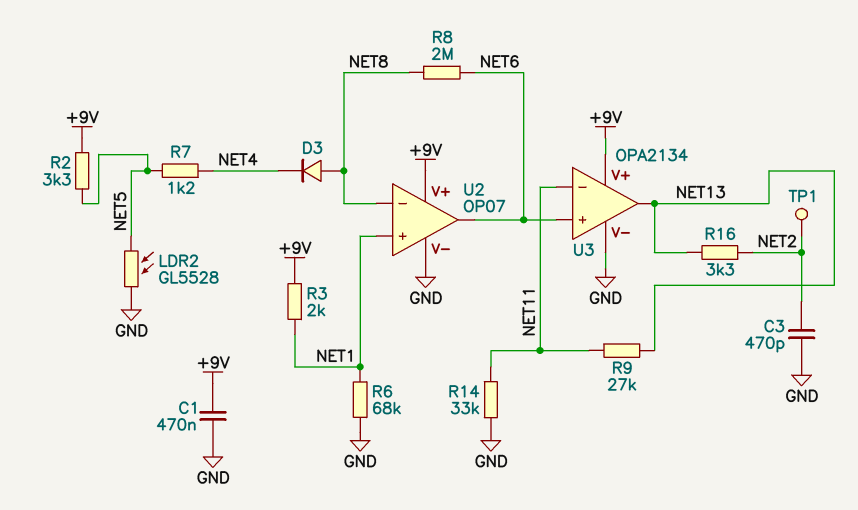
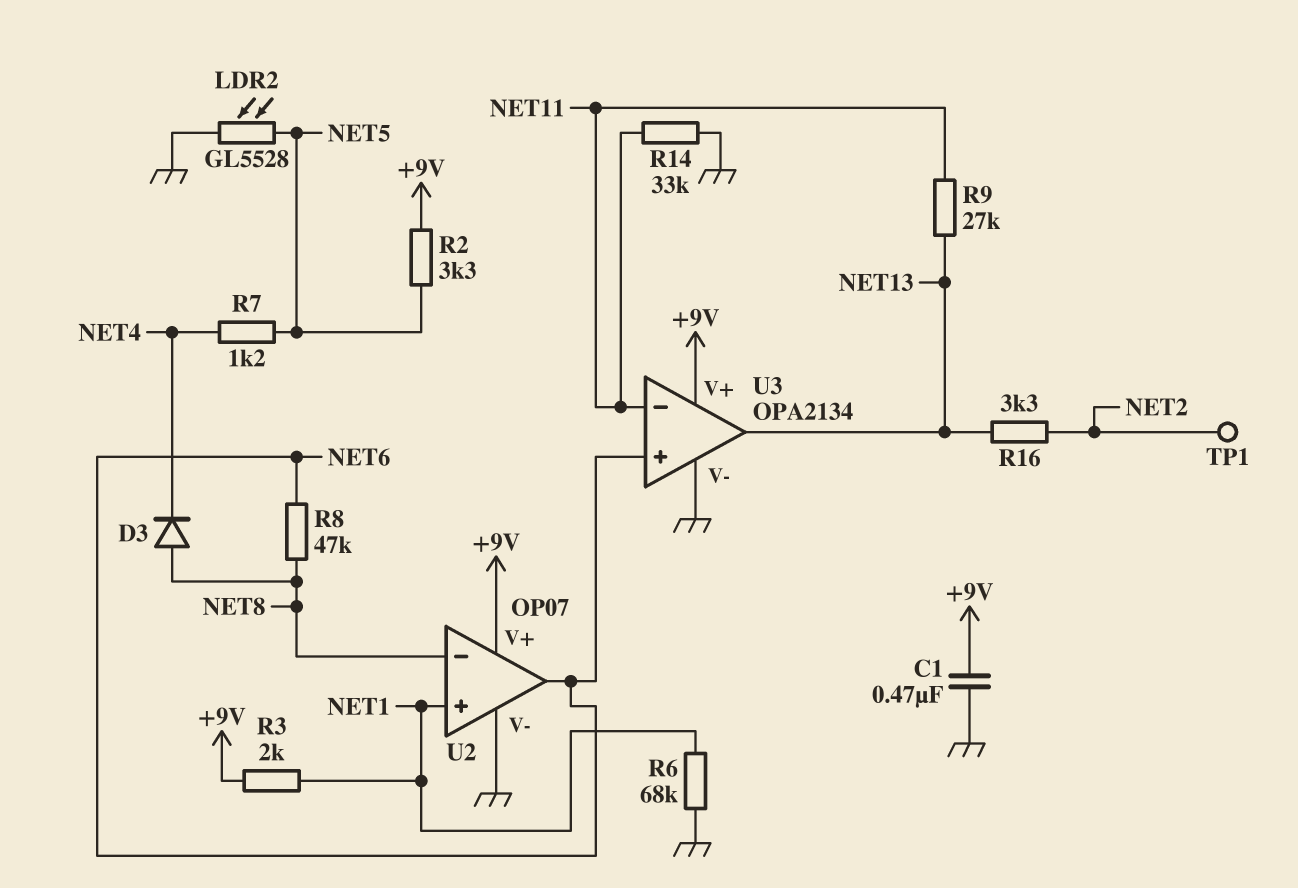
C3: 470pF (GND, NET2) -> none
R8: 2M (NET6, NET8) -> 47k (NET6, NET8)

